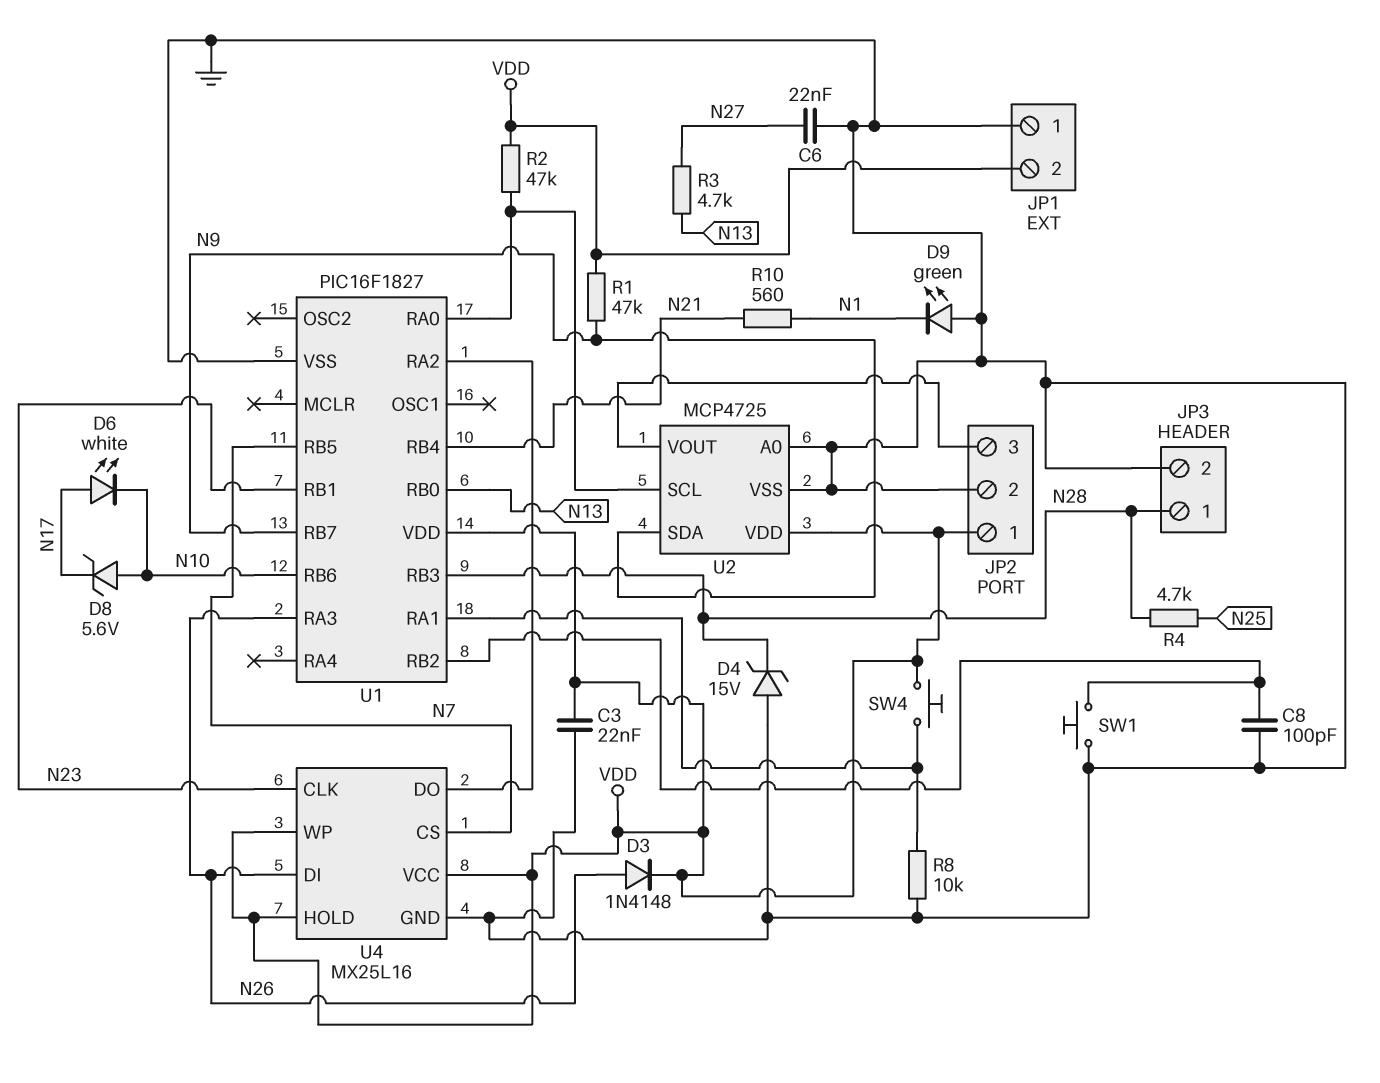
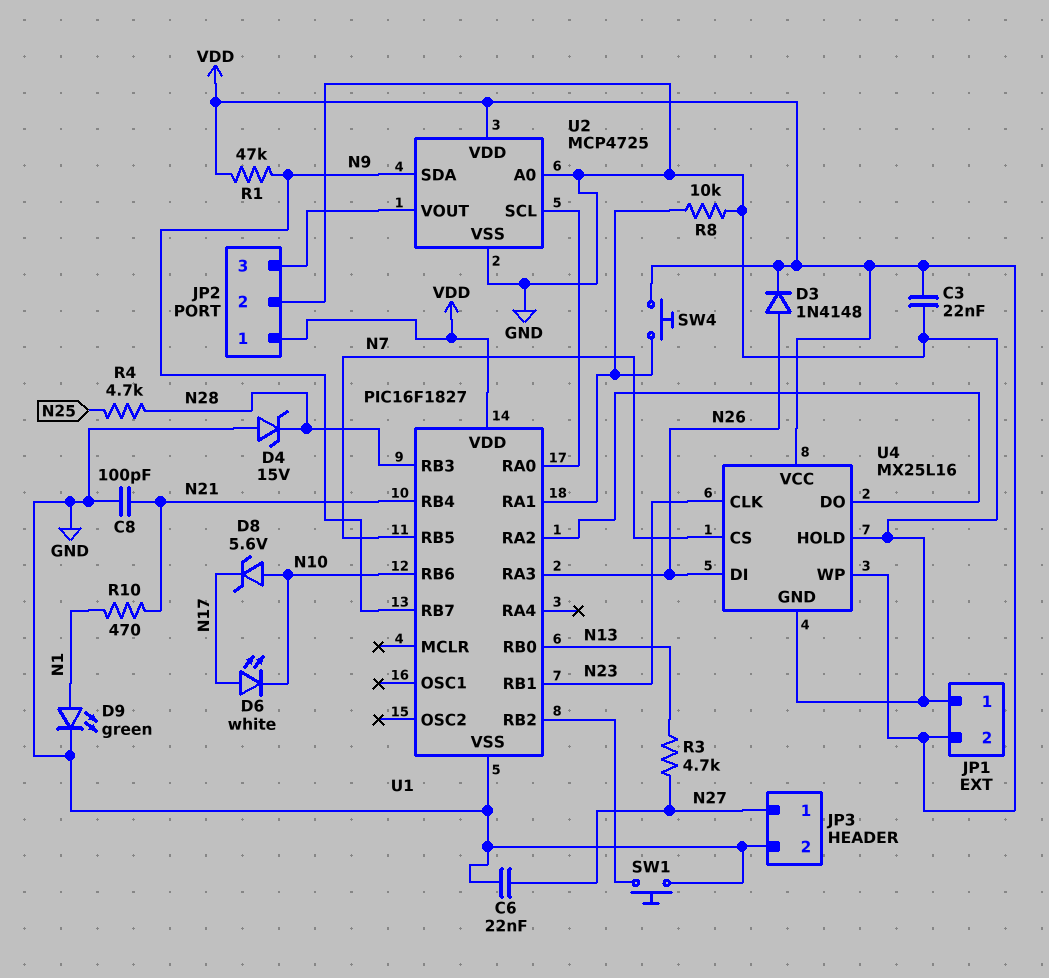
C8: 100pF (GND, U1/RB2) -> 100pF (GND, N21)
D9: LED green (A GND, K N1) -> LED green (A N1, K GND)
JP3 pin 1: N28 -> N27
R2: 47k (U1/RA0, VDD) -> none
R10: 560 (N1, N21) -> 470 (N1, N21)
U4 pin HOLD: VDD -> GND

